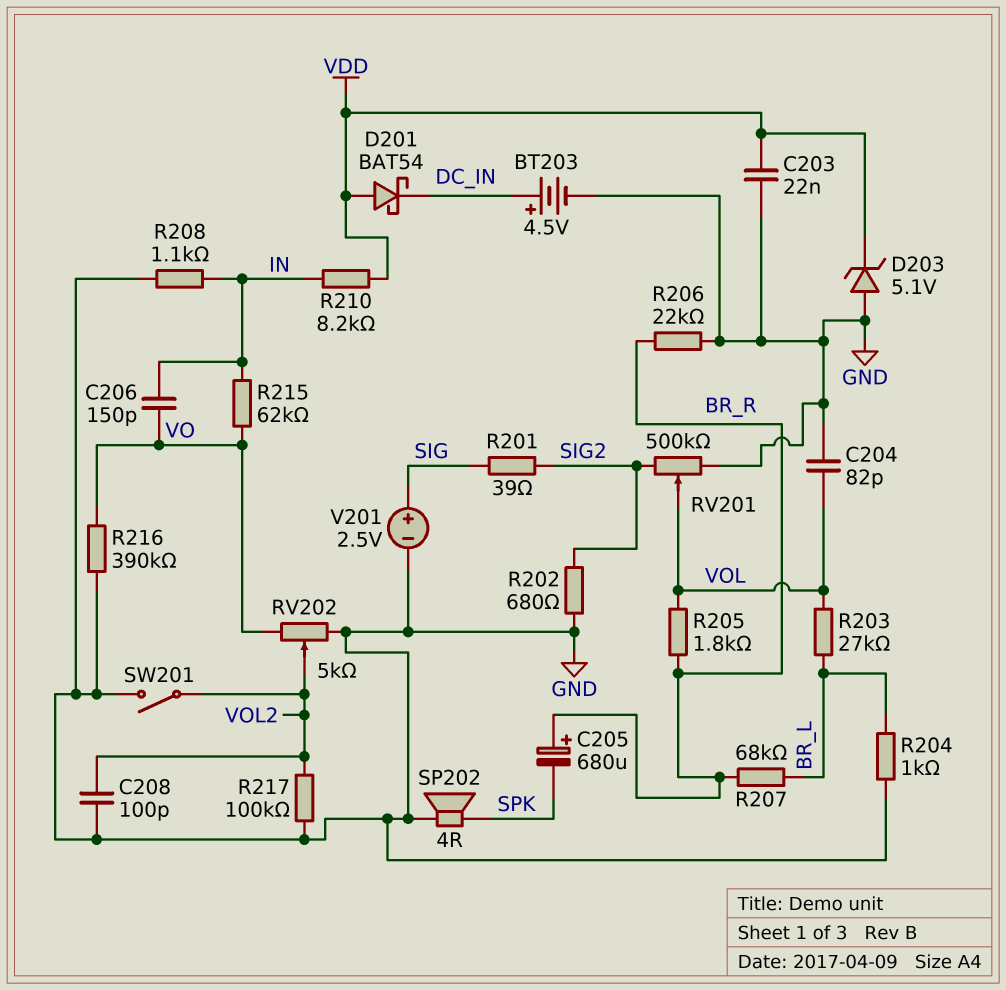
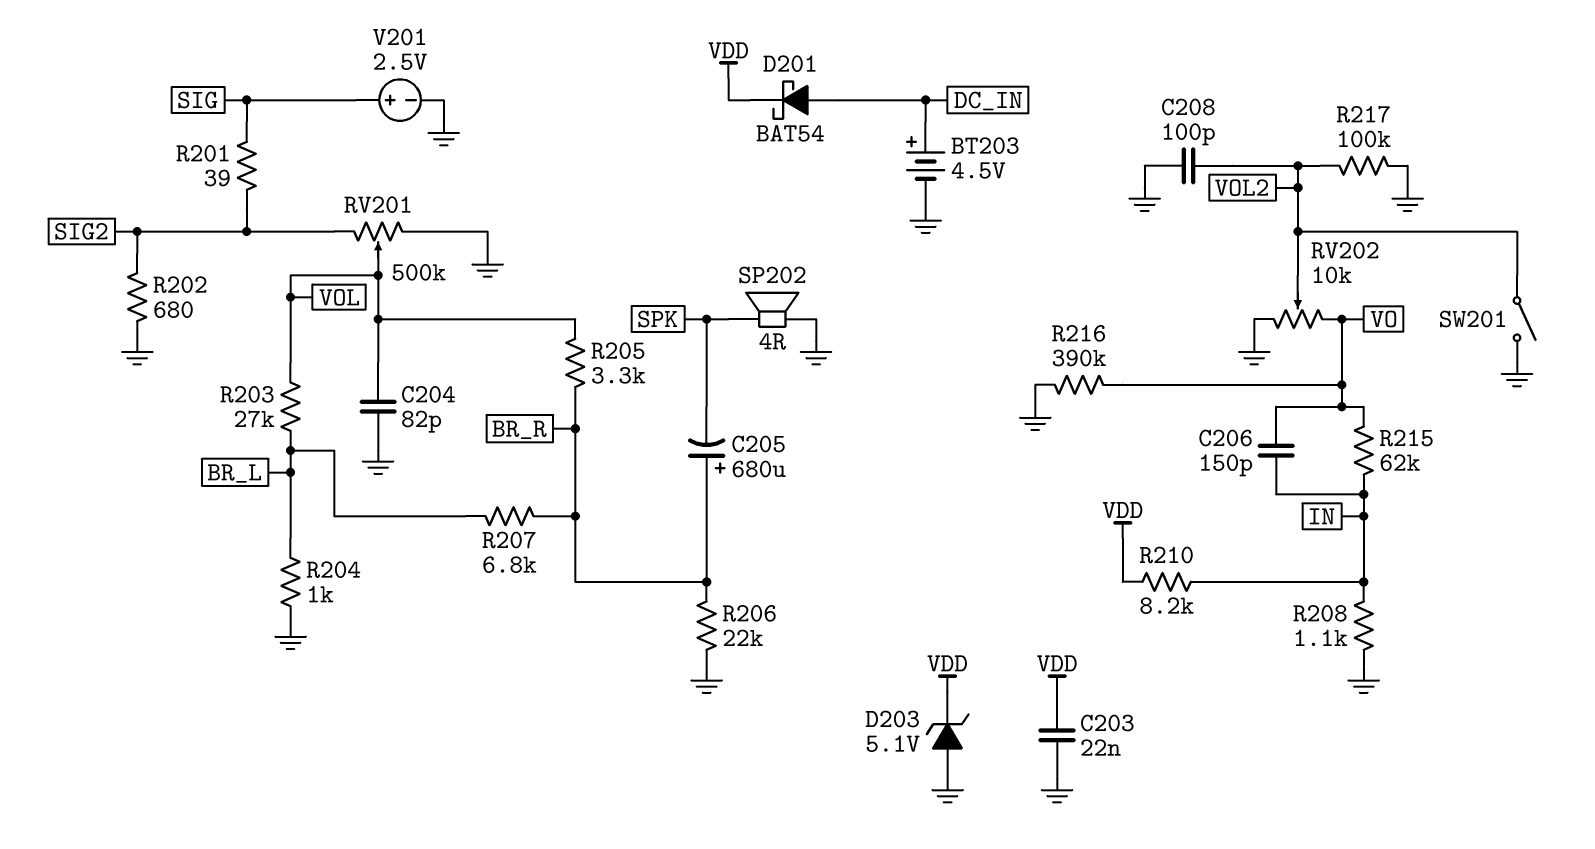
D201: schottky BAT54 (A VDD, K DC_IN) -> schottky BAT54 (A DC_IN, K VDD)
R205: 1.8k (BR_R, VOL) -> 3.3k (BR_R, VOL)
R207: 68k (BR_L, BR_R) -> 6.8k (BR_L, BR_R)
RV202: 5k (GND, VO, wiper VOL2) -> 10k (GND, VO, wiper VOL2)

